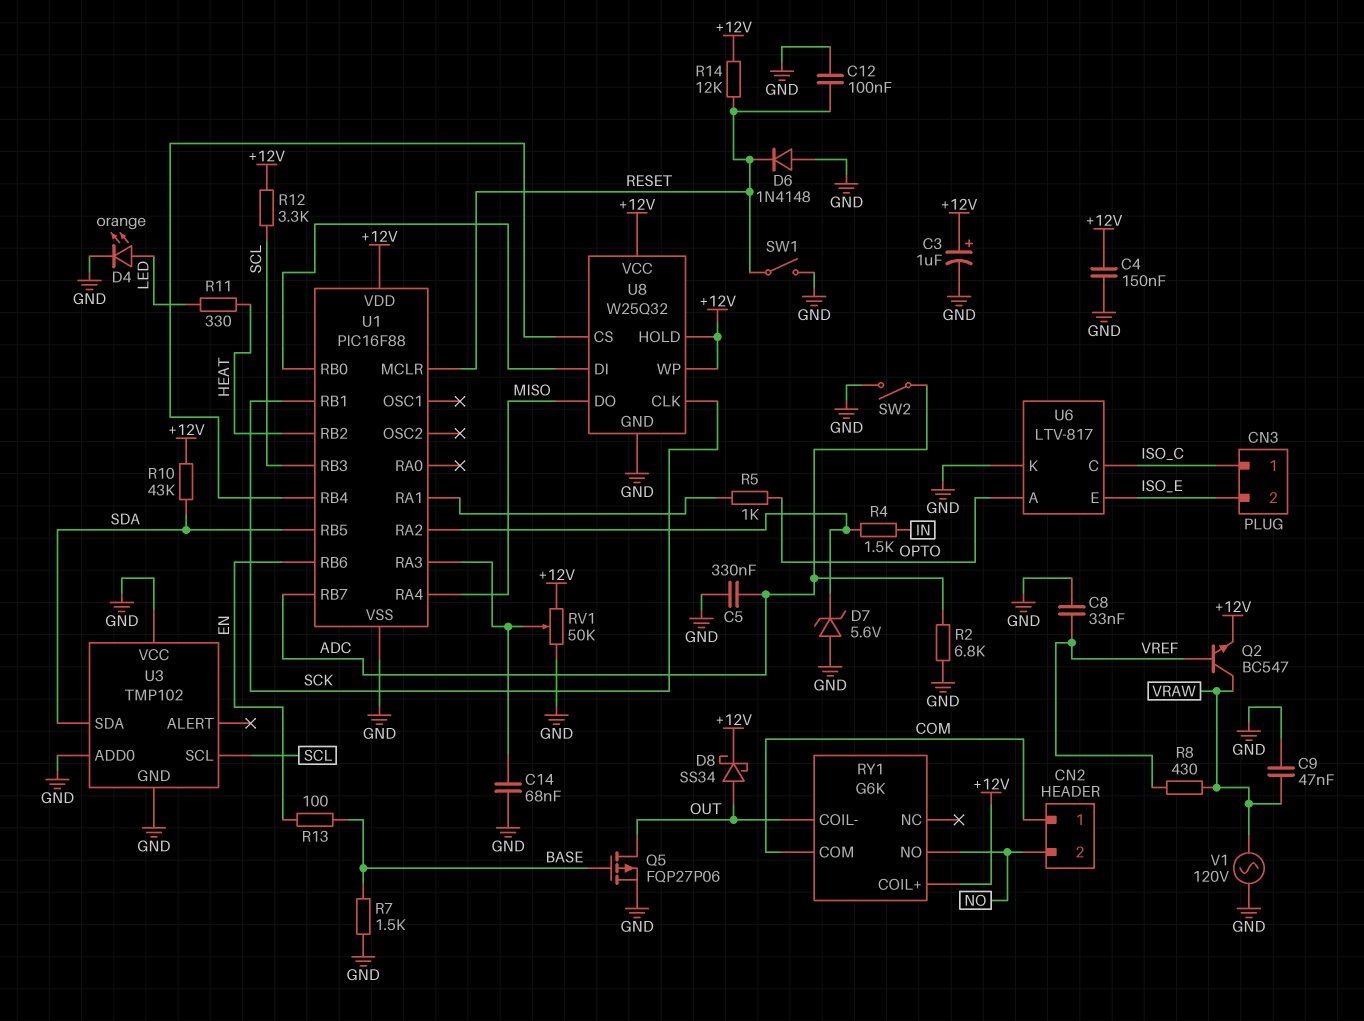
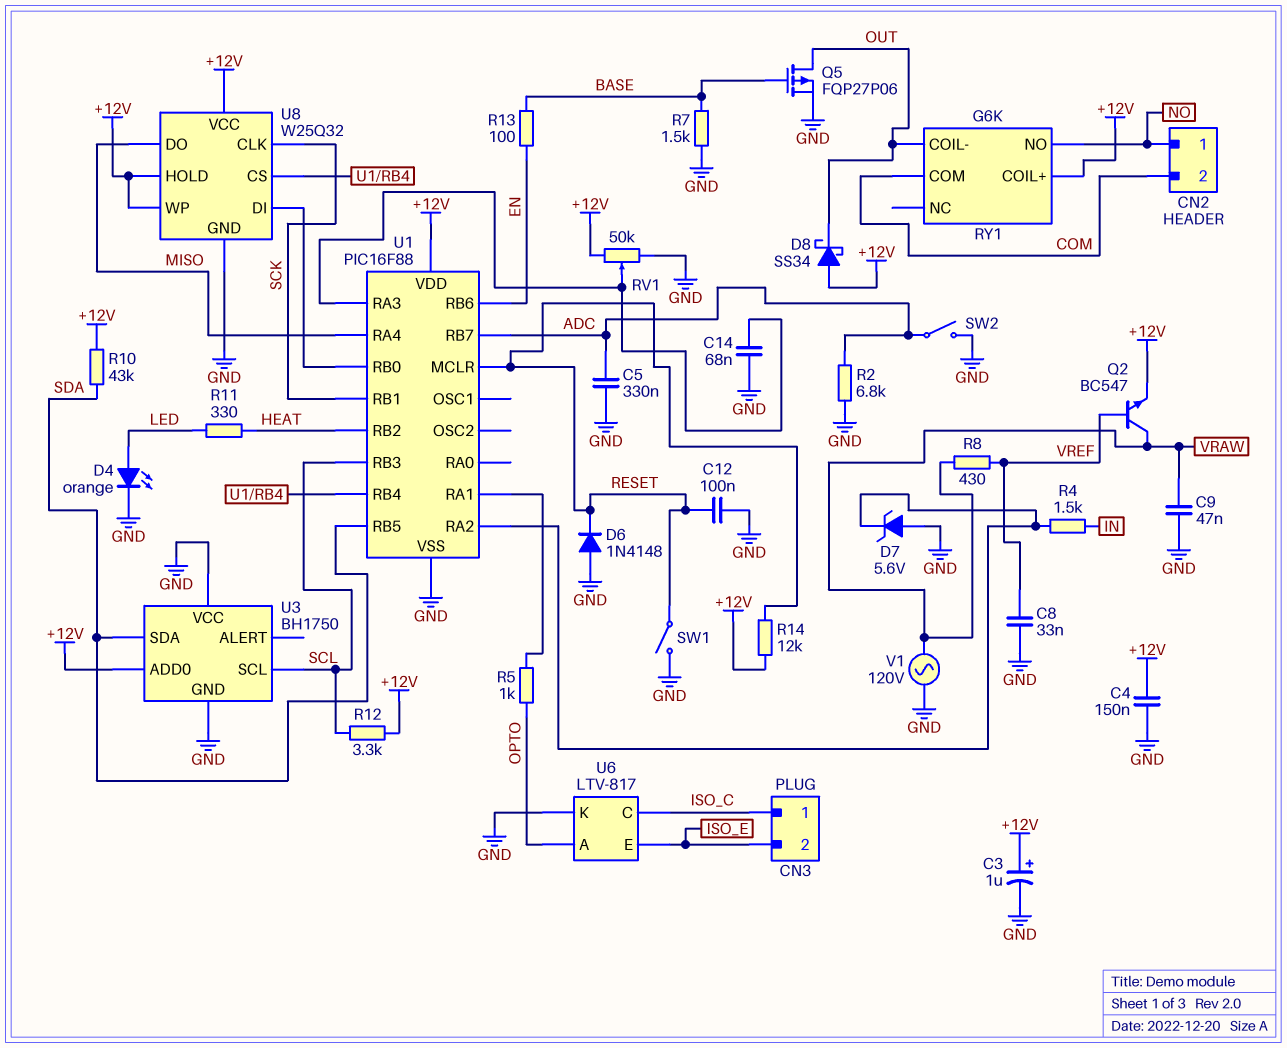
CN2 pin 1: COM -> NO
CN2 pin 2: NO -> COM
D8: schottky SS34 (A OUT, K +12V) -> schottky SS34 (A +12V, K OUT)
U3: TMP102 -> BH1750
U3 pin ADD0: GND -> +12V

